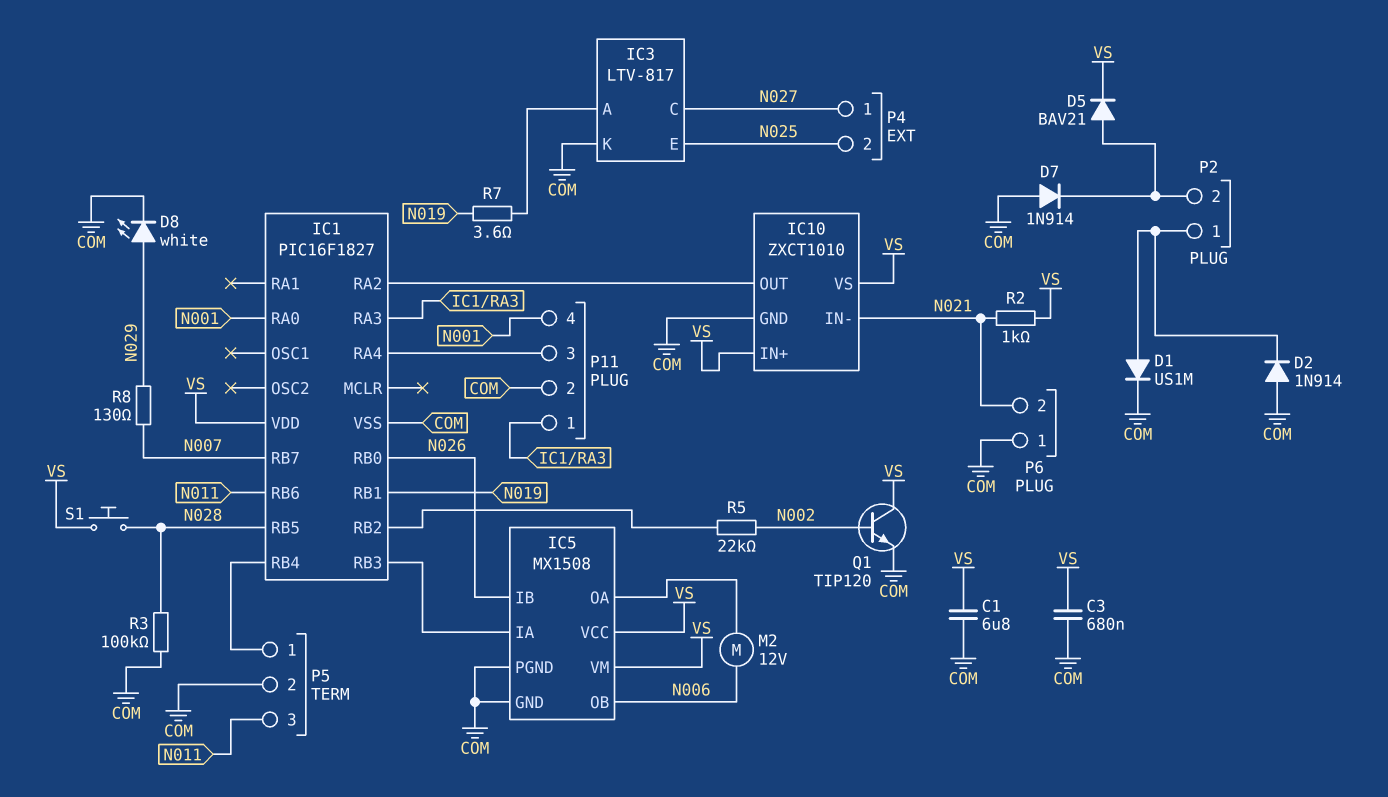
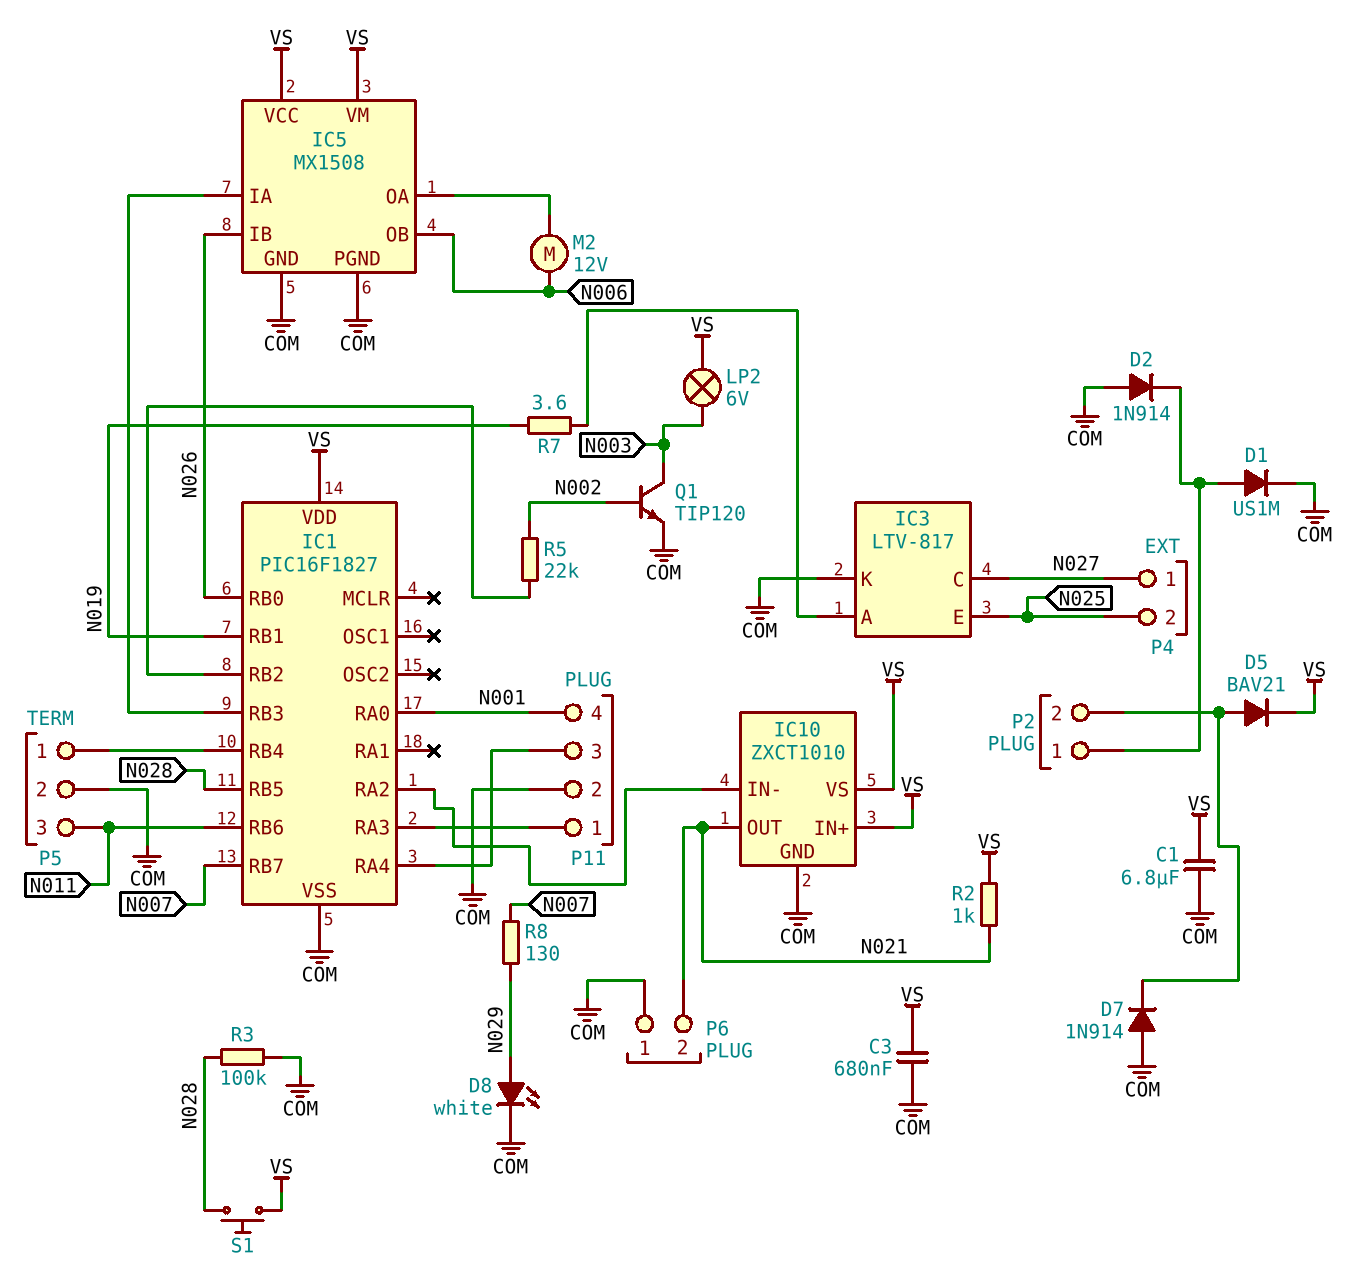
IC10 pin IN-: N021 -> IC1/RA2
IC10 pin OUT: IC1/RA2 -> N021
LP2: none -> lamp 6V (N003, VS)
Q1: NPN TIP120 (B N002, C VS, E COM) -> NPN TIP120 (B N002, C N003, E COM)

